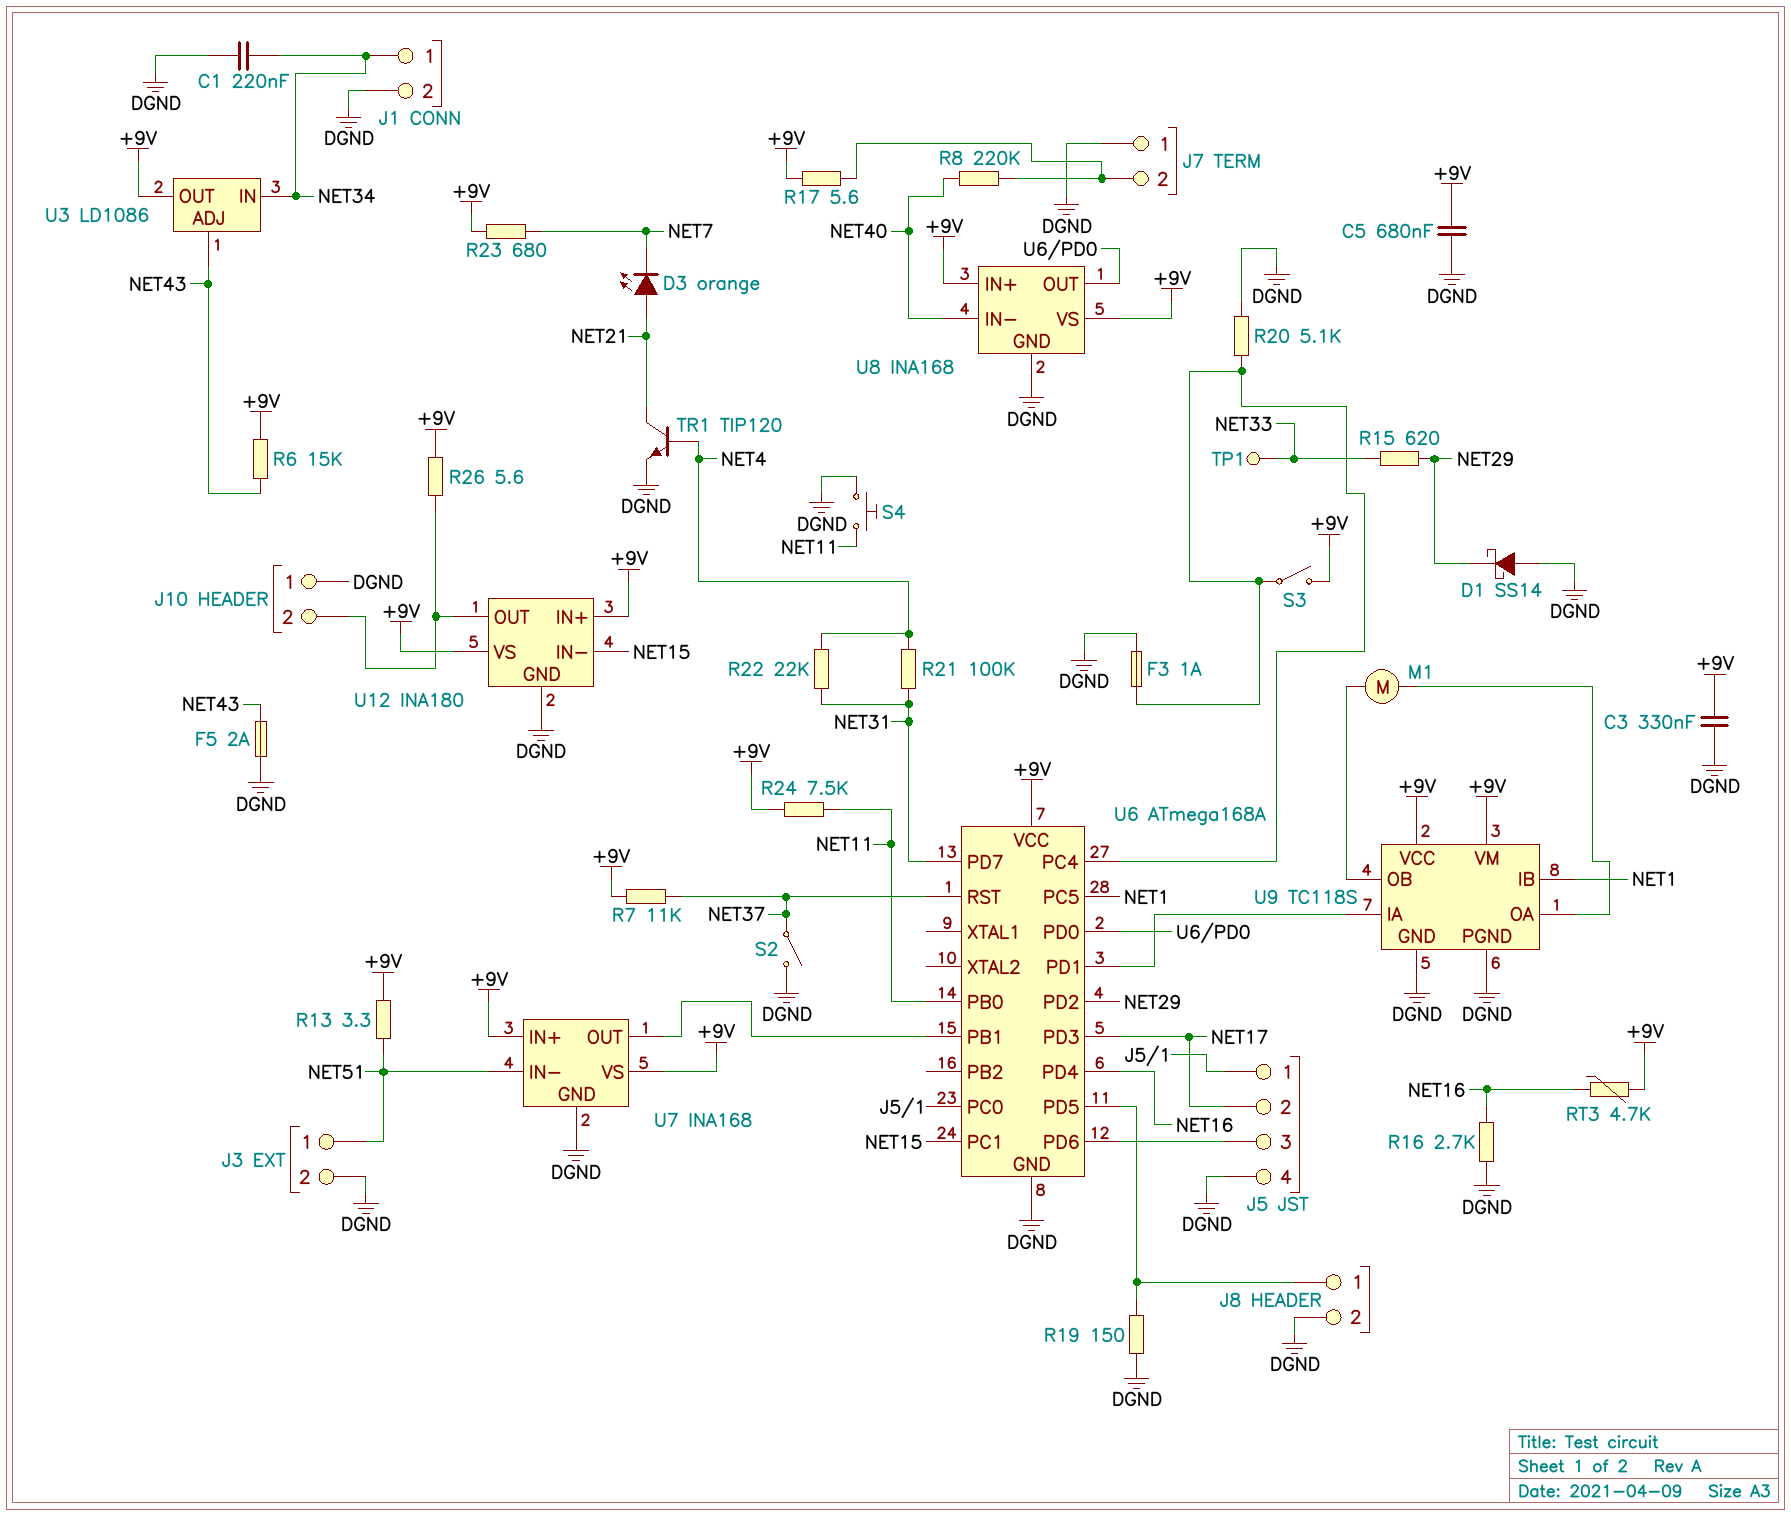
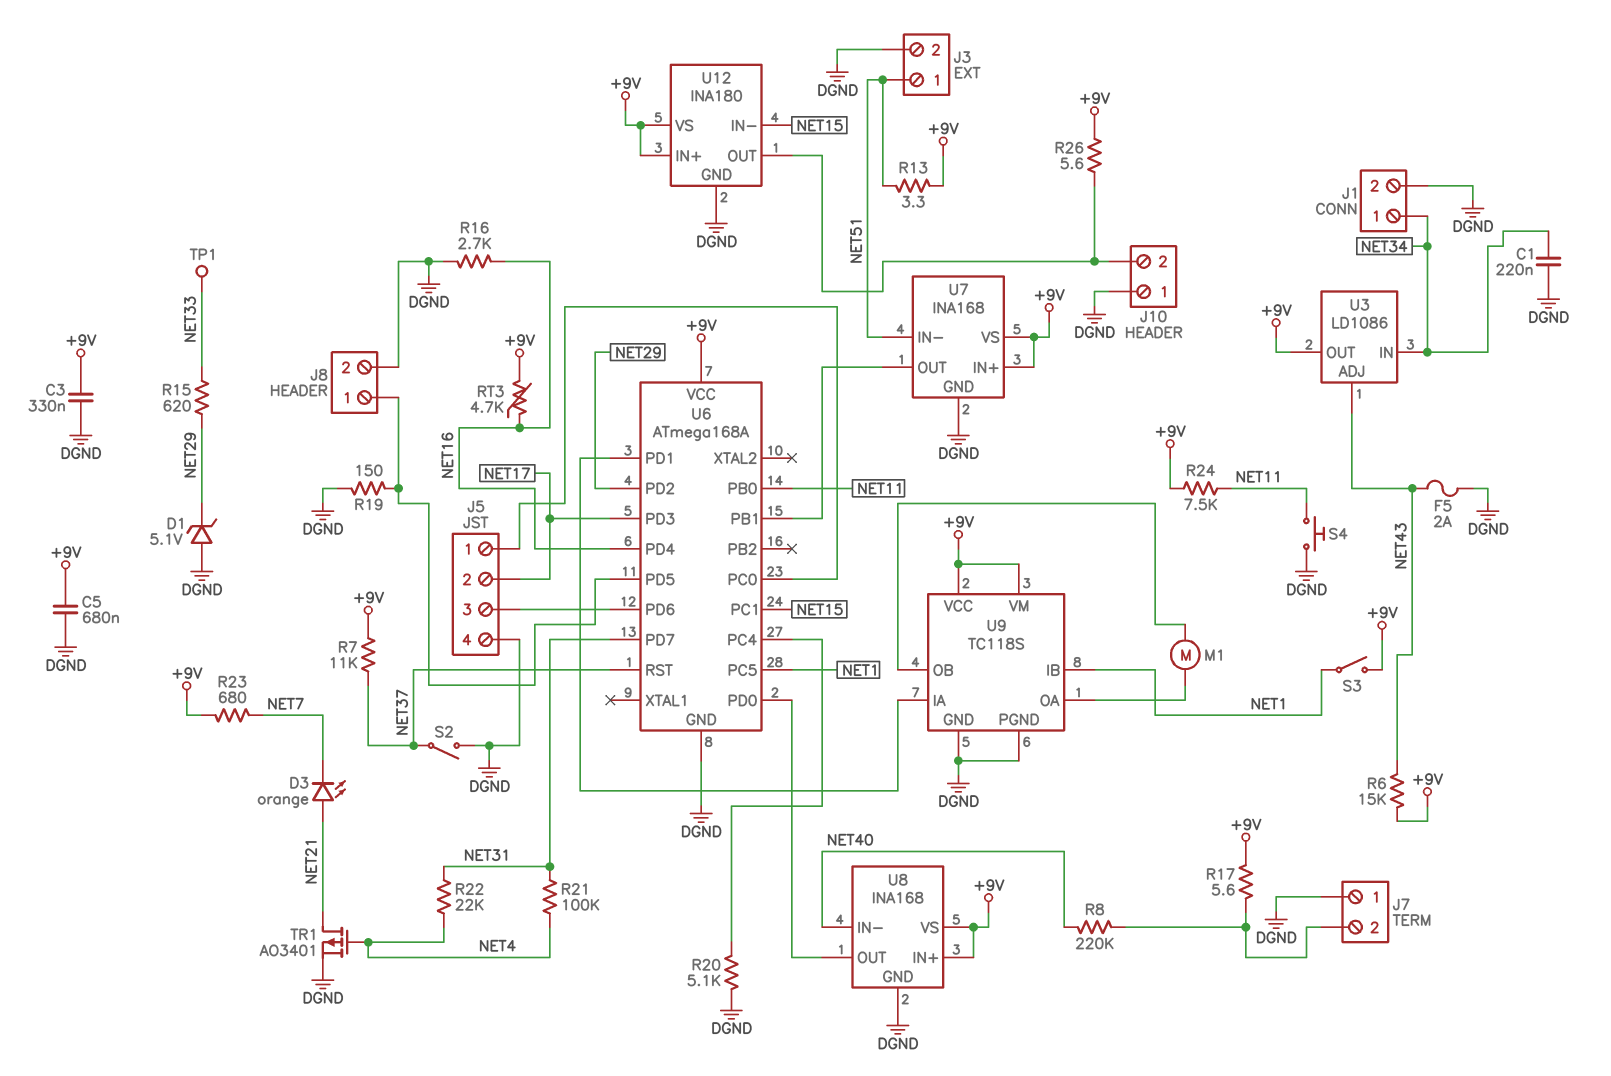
D1: schottky SS14 (A DGND, K NET29) -> zener 5.1V (A DGND, K NET29)
F3: 1A (DGND, U6/PC4) -> none
S3: switch (+9V, U6/PC4) -> switch (+9V, NET1)
TR1: NPN TIP120 (B NET4, C NET21, E DGND) -> PMOS AO3401 (G NET4, D NET21, S DGND)

